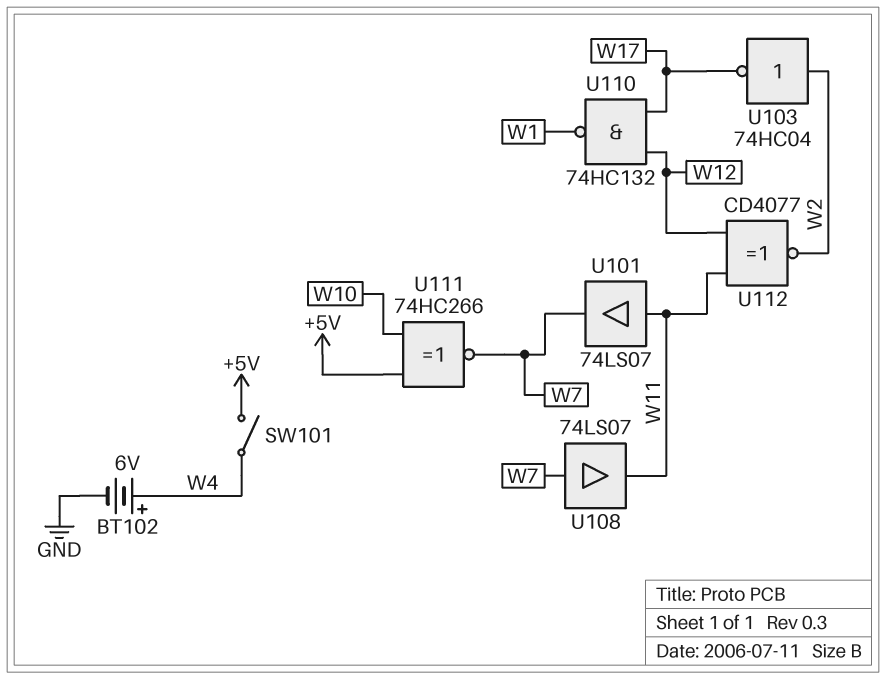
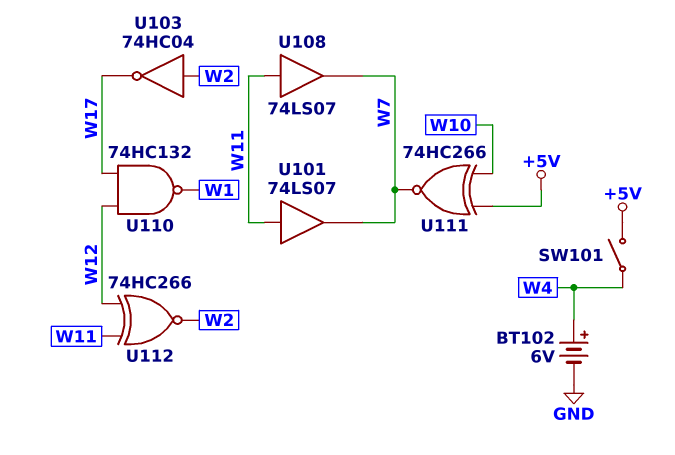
U108: buffer 74LS07 (in W7, out W11) -> buffer 74LS07 (in W11, out W7)
U112: XNOR CD4077 (in W11, in W12, out W2) -> XNOR 74HC266 (in W11, in W12, out W2)

